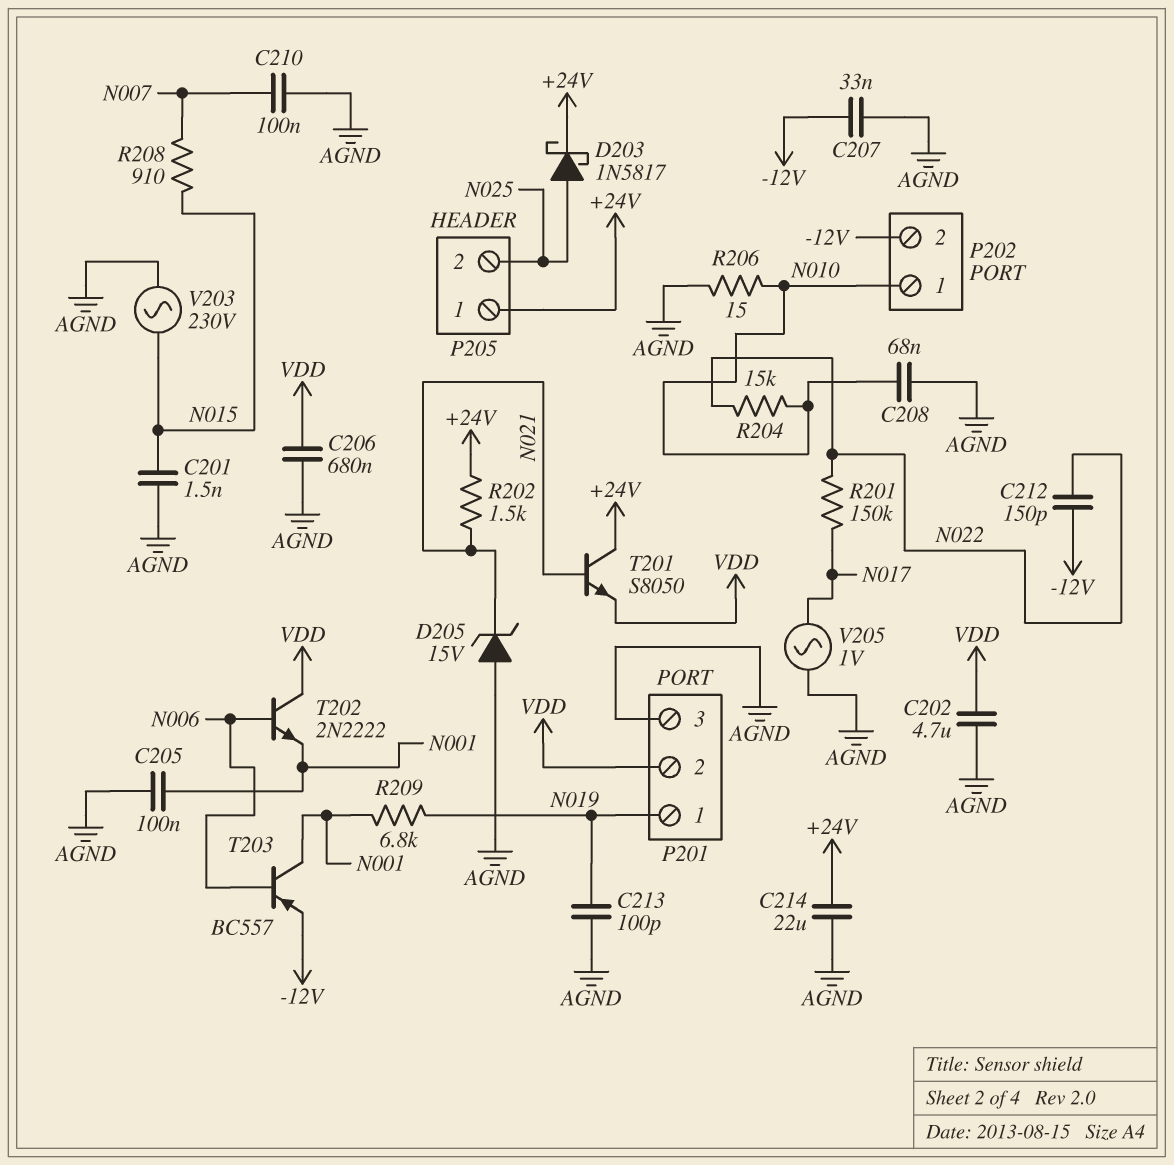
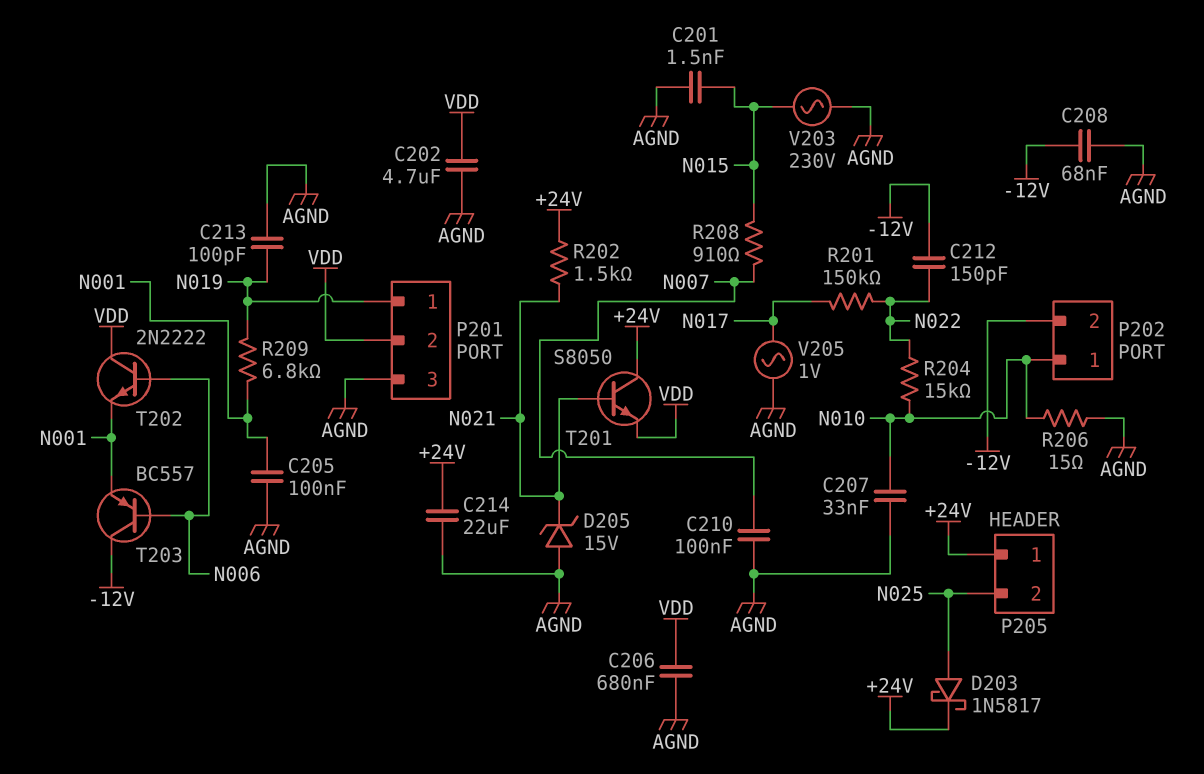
C207: 33nF (-12V, AGND) -> 33nF (AGND, N010)
C208: 68nF (AGND, N010) -> 68nF (-12V, AGND)
T203: PNP BC557 (B N006, C N001, E -12V) -> PNP BC557 (B N006, C -12V, E N001)

